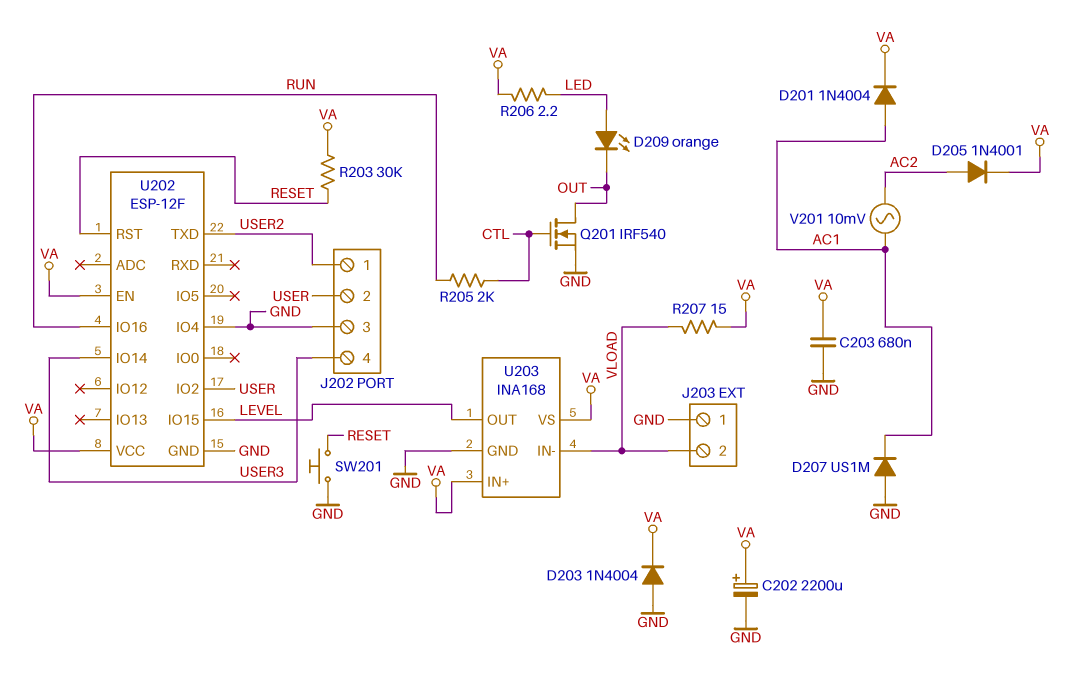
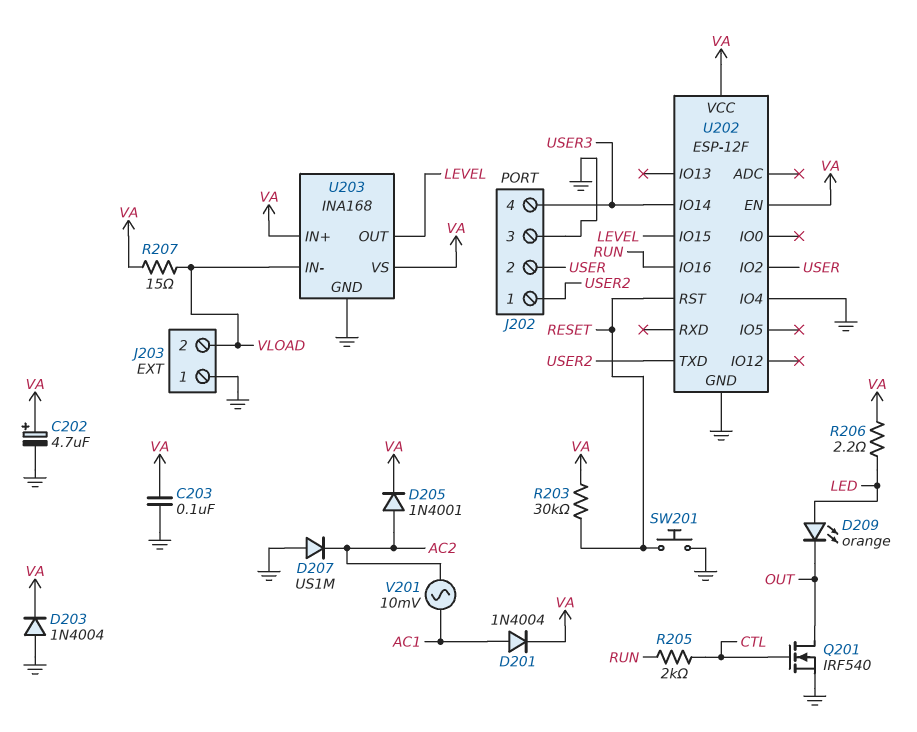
C202: 2200uF (plus VA, minus GND) -> 4.7uF (plus VA, minus GND)
C203: 680nF (GND, VA) -> 100nF (GND, VA)
D207: diode US1M (A GND, K AC1) -> diode US1M (A GND, K AC2)

